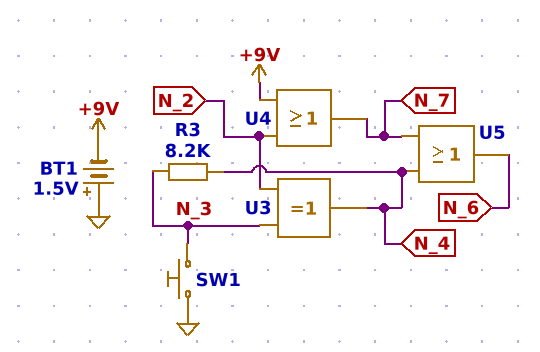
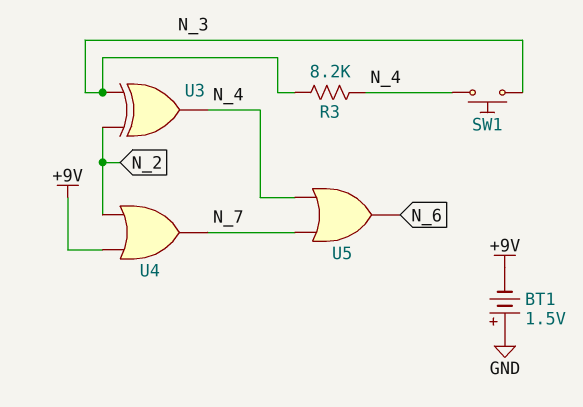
SW1: button (GND, N_3) -> button (N_3, N_4)

